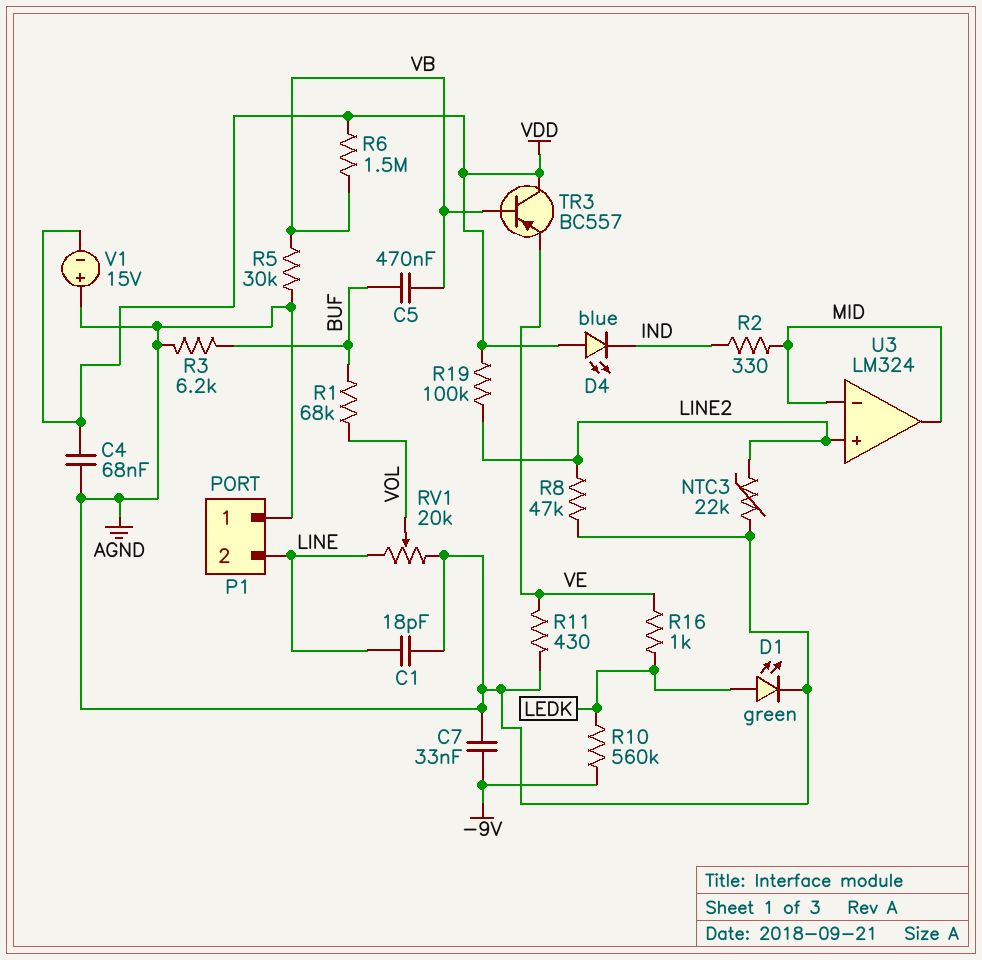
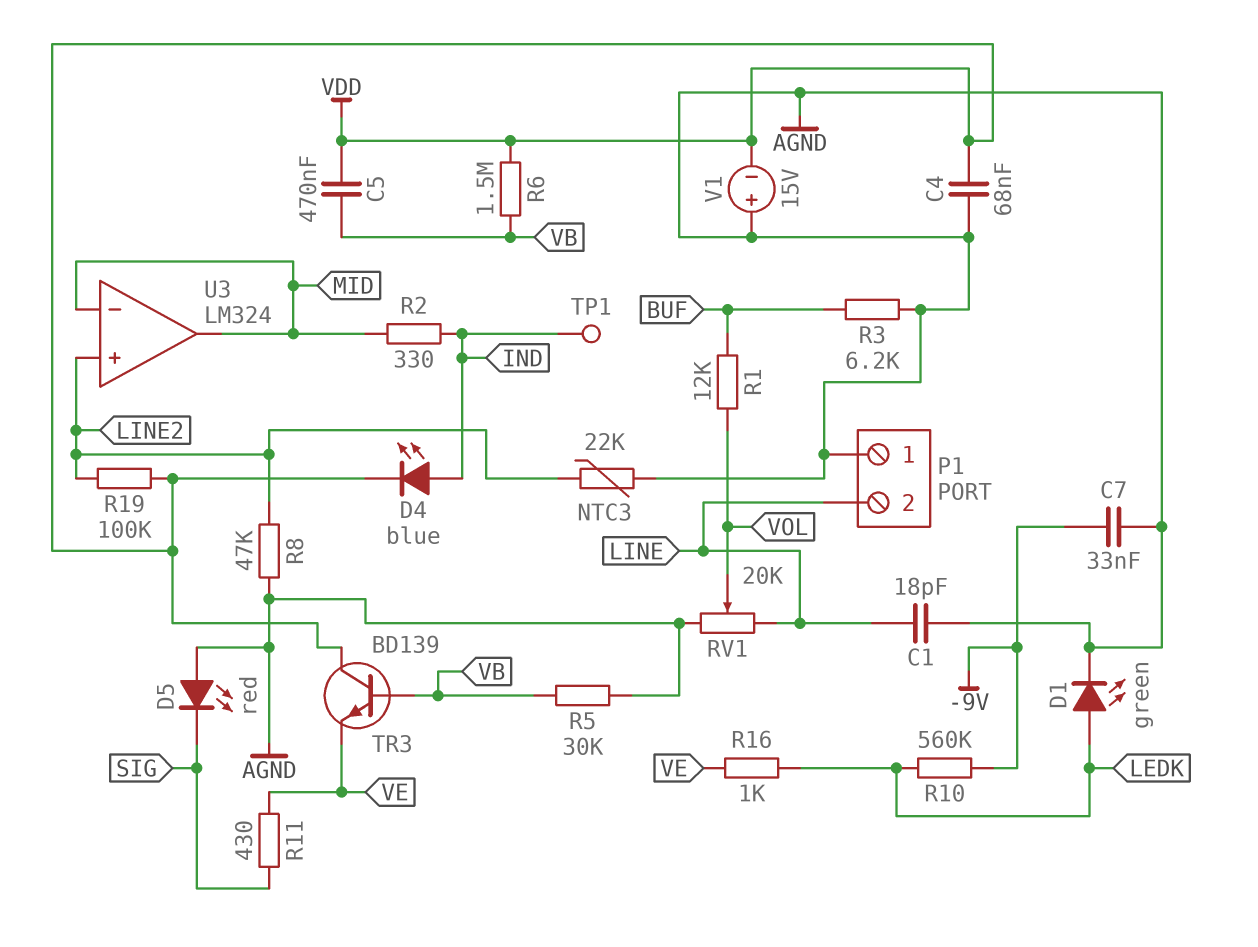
C5: 470nF (BUF, VB) -> 470nF (VB, VDD)
D4: LED blue (A VDD, K IND) -> LED blue (A IND, K VDD)
D5: none -> LED red (A AGND, K SIG)
R1: 68k (BUF, VOL) -> 12k (BUF, VOL)
R11: 430 (AGND, VE) -> 430 (SIG, VE)
TP1: none -> test point (IND)
TR3: PNP BC557 (B VB, C VDD, E VE) -> NPN BD139 (B VB, C VDD, E VE)

